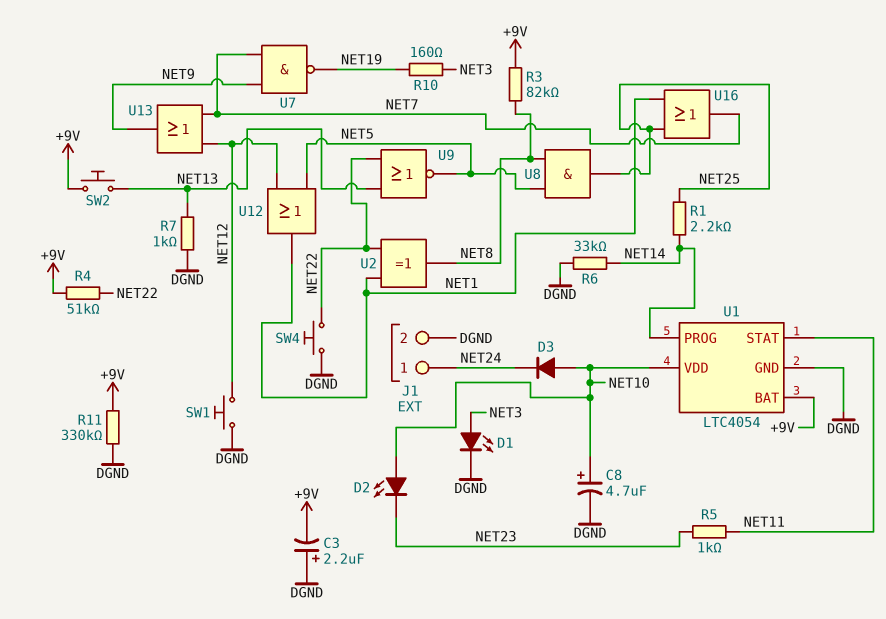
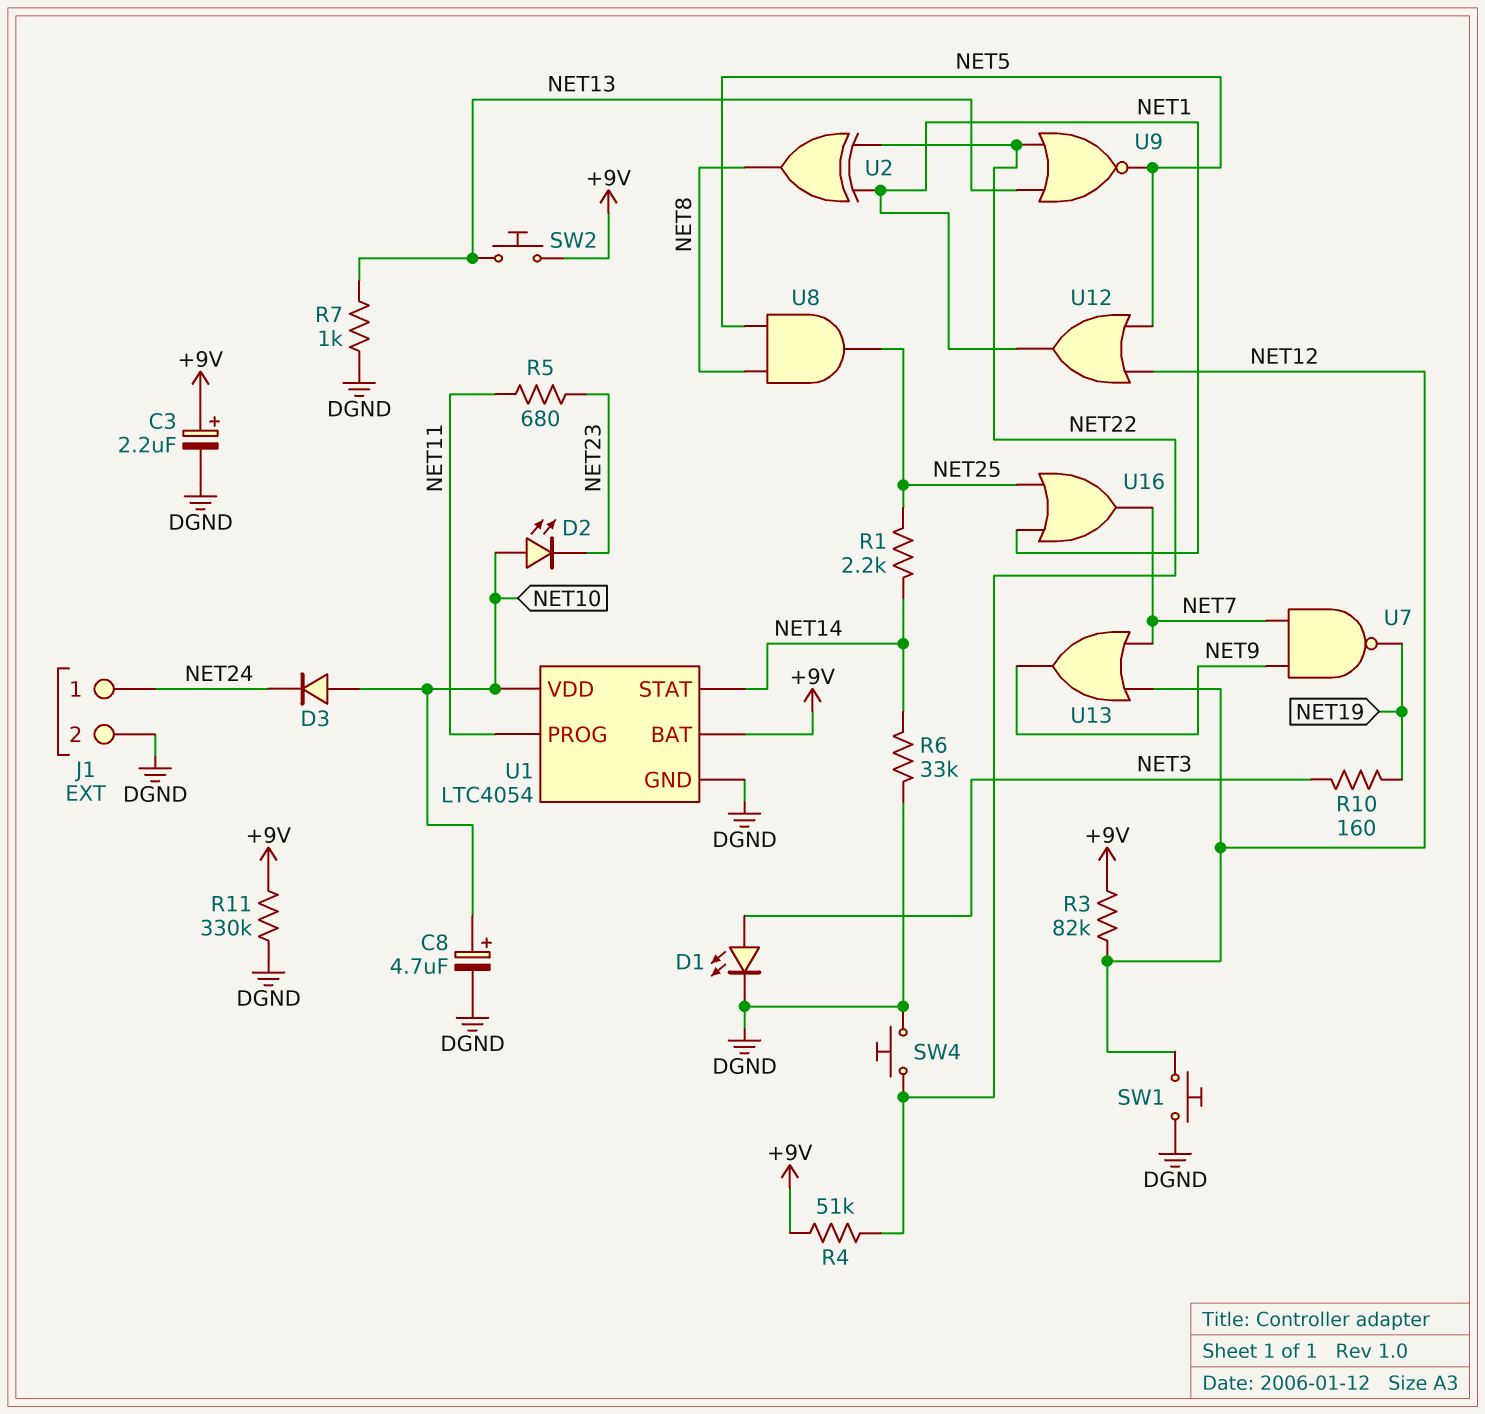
C3: 2.2uF (plus DGND, minus +9V) -> 2.2uF (plus +9V, minus DGND)
R3: 82k (+9V, NET8) -> 82k (+9V, NET12)
R5: 1k (NET11, NET23) -> 680 (NET11, NET23)
U1 pin PROG: NET14 -> NET11
U1 pin STAT: NET11 -> NET14

